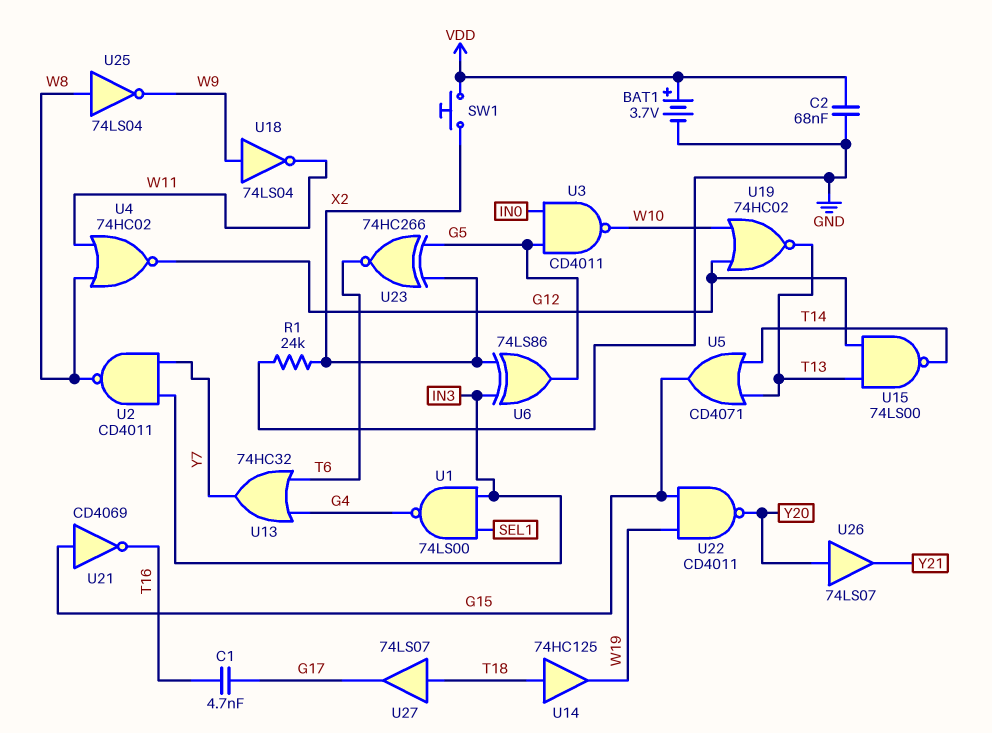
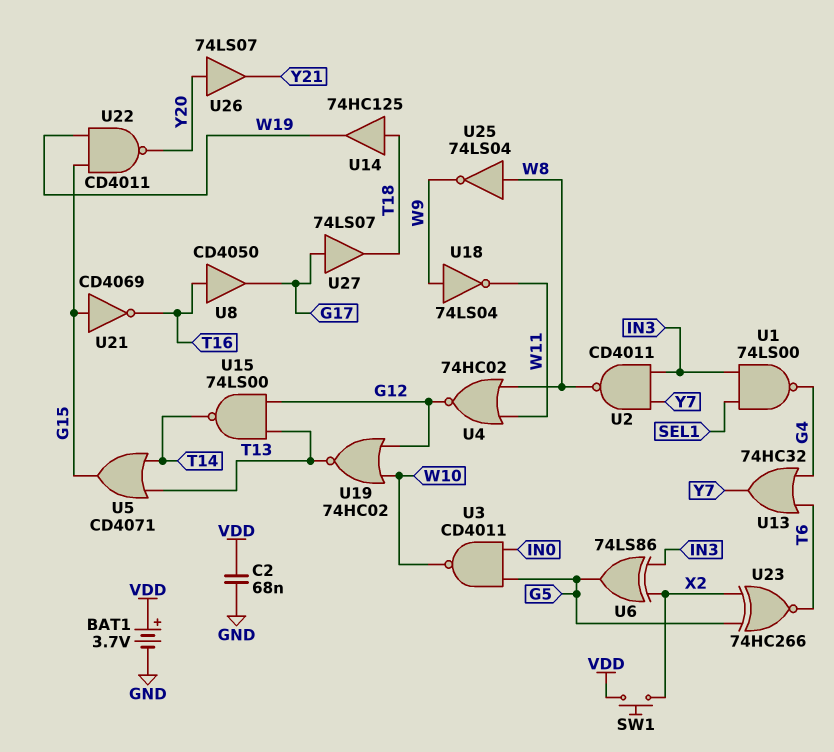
C1: 4.7nF (G17, T16) -> none
R1: 24k (GND, X2) -> none
U8: none -> buffer CD4050 (in T16, out G17)
U27: buffer 74LS07 (in T18, out G17) -> buffer 74LS07 (in G17, out T18)

